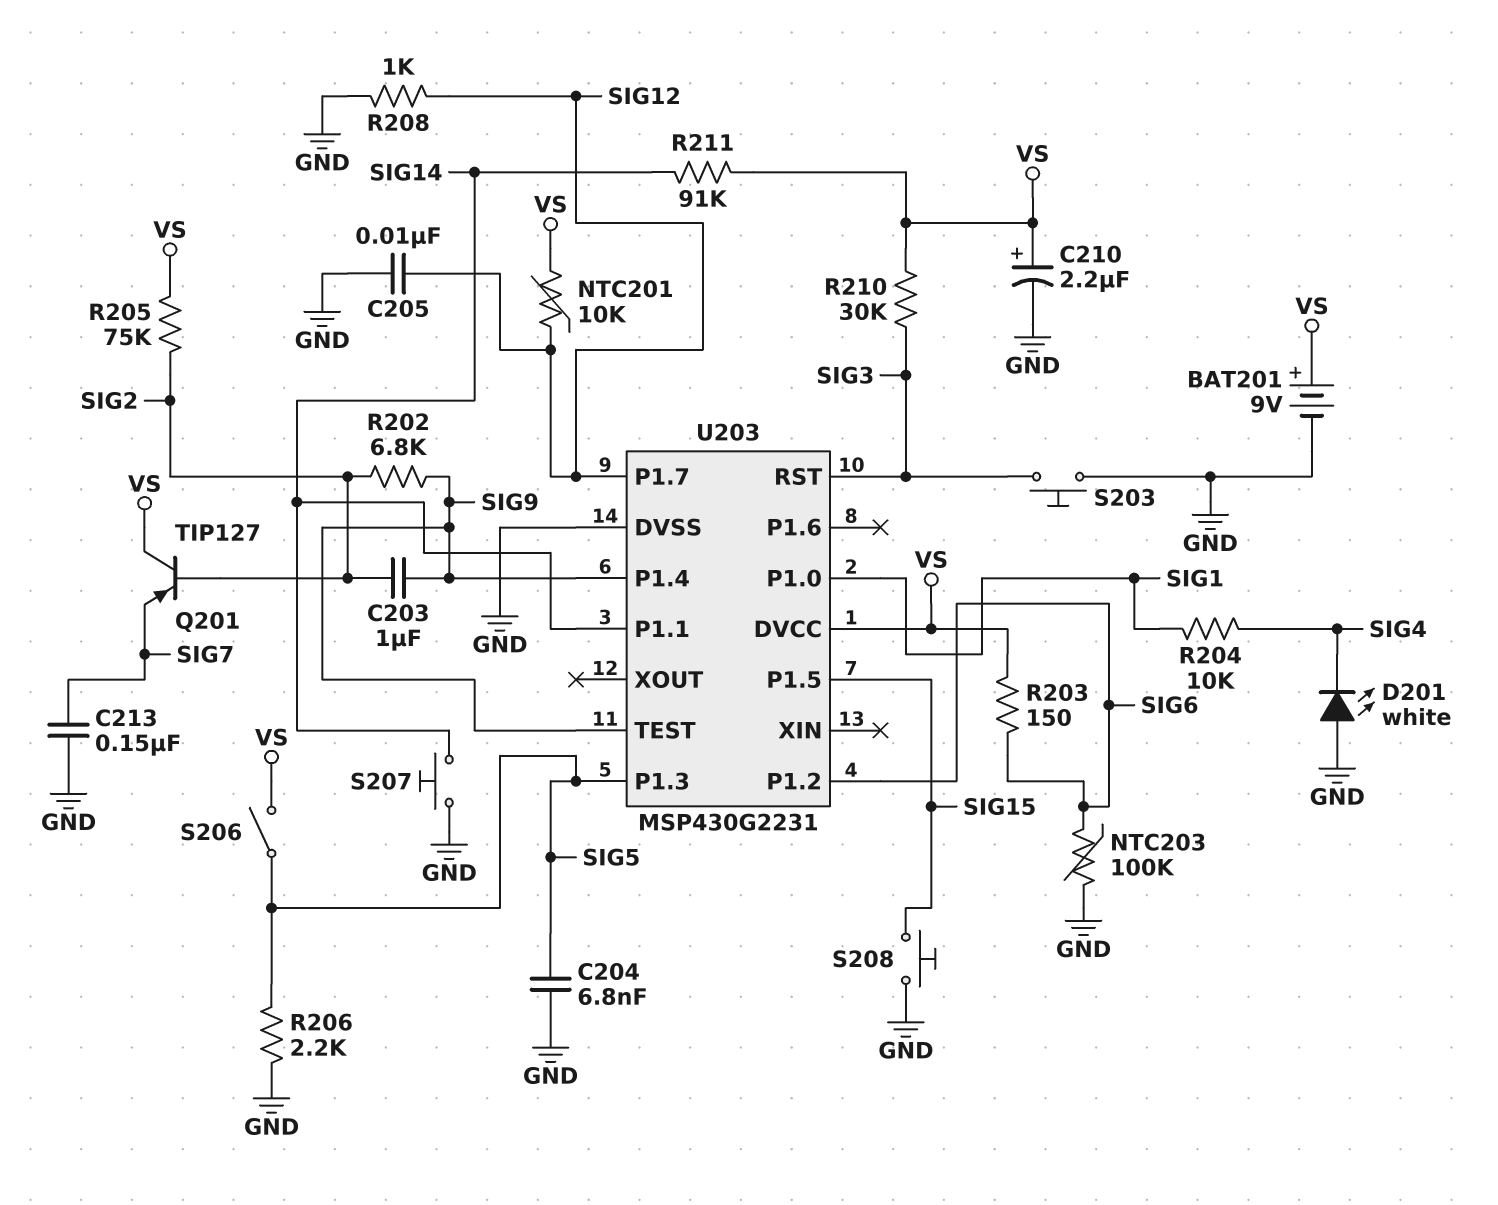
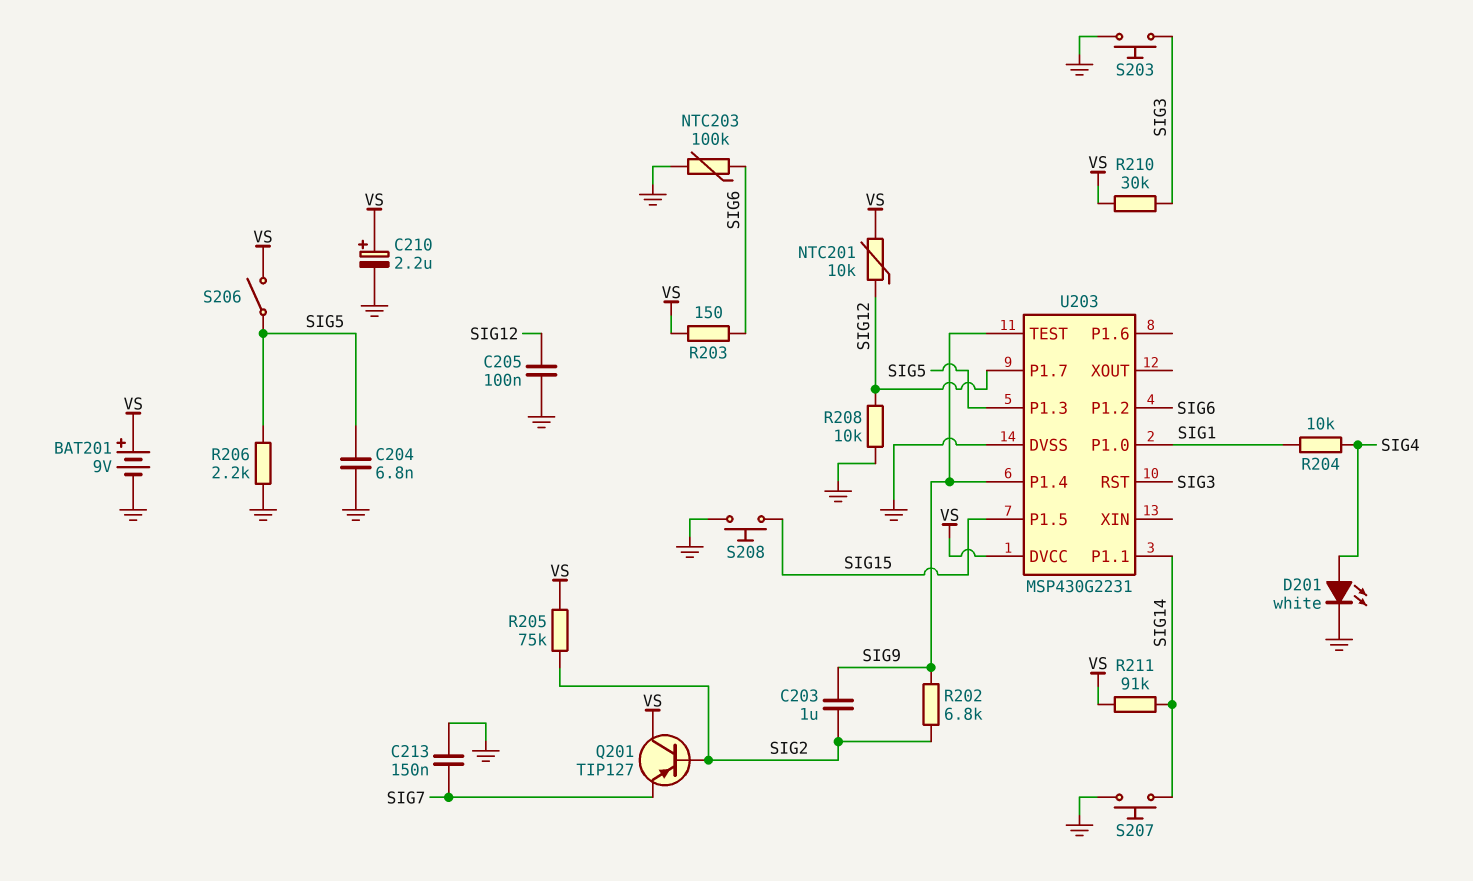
C205: 10nF (GND, SIG12) -> 100nF (GND, SIG12)
D201: LED white (A GND, K SIG4) -> LED white (A SIG4, K GND)
R208: 1k (GND, SIG12) -> 10k (GND, SIG12)

